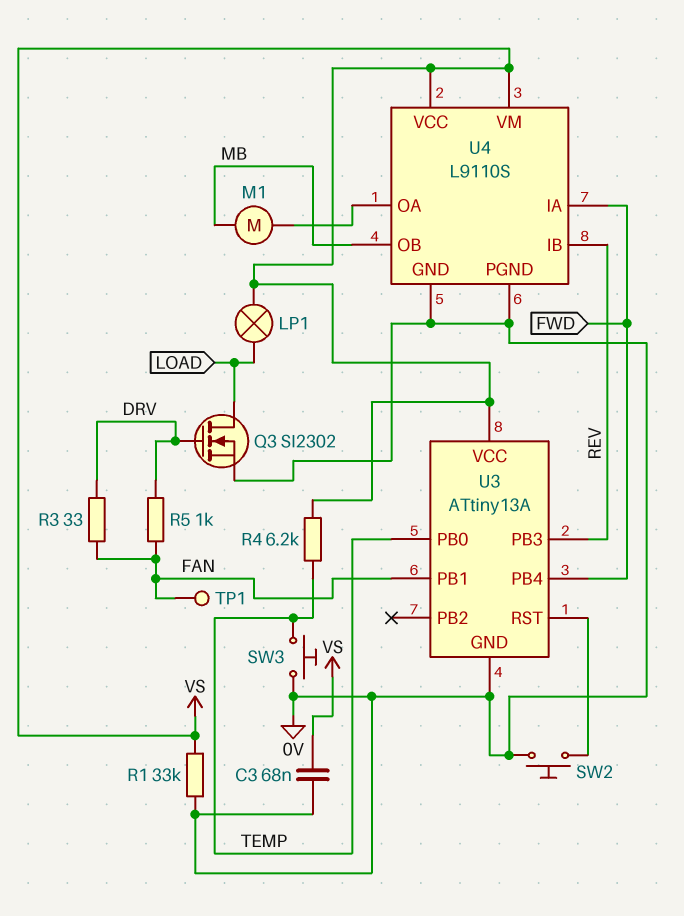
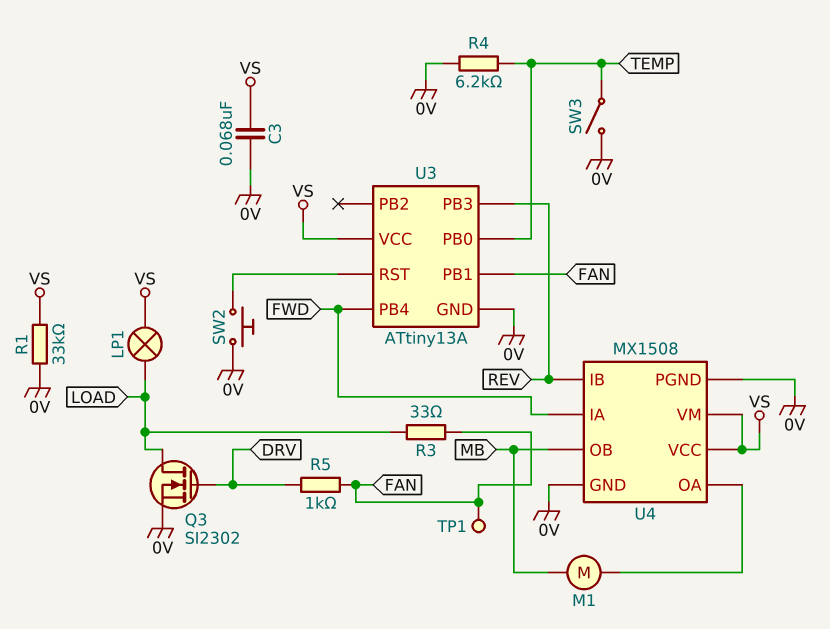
R3: 33 (DRV, FAN) -> 33 (FAN, LOAD)
R4: 6.2k (TEMP, VS) -> 6.2k (0V, TEMP)
SW3: button (0V, TEMP) -> switch (0V, TEMP)
U4: L9110S -> MX1508

